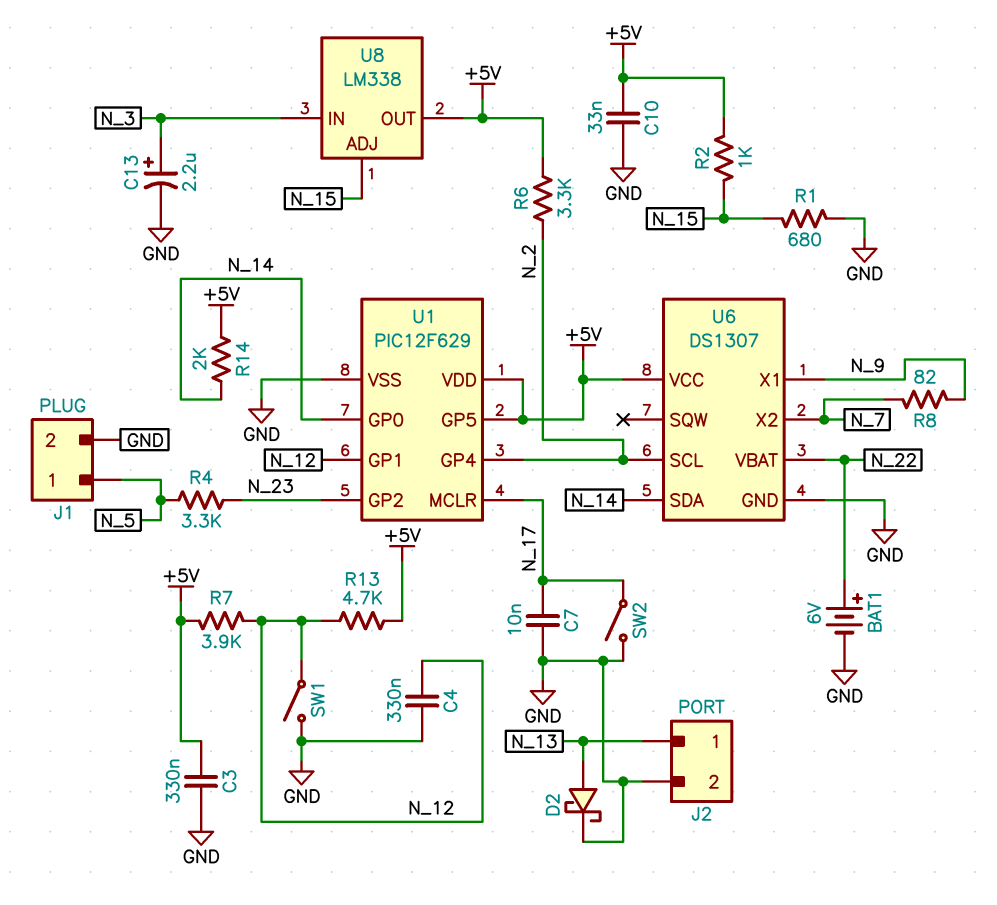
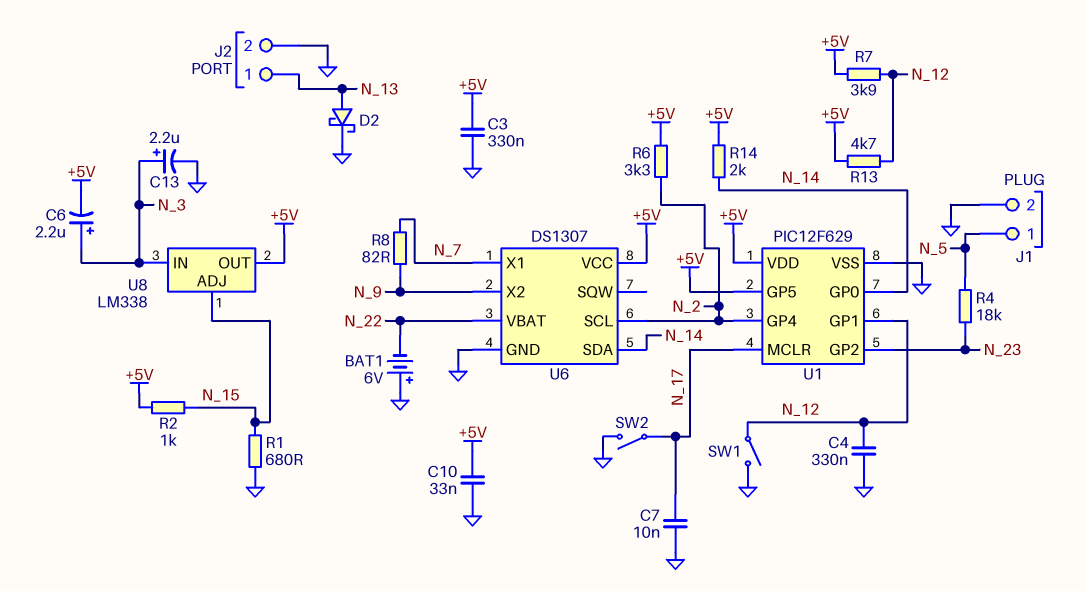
BAT1: 6V (plus N_22, minus GND) -> 6V (plus GND, minus N_22)
C6: none -> 2.2uF (plus N_3, minus +5V)
R4: 3.3k (N_5, N_23) -> 18k (N_5, N_23)
U6 pin X1: N_9 -> N_7
U6 pin X2: N_7 -> N_9

